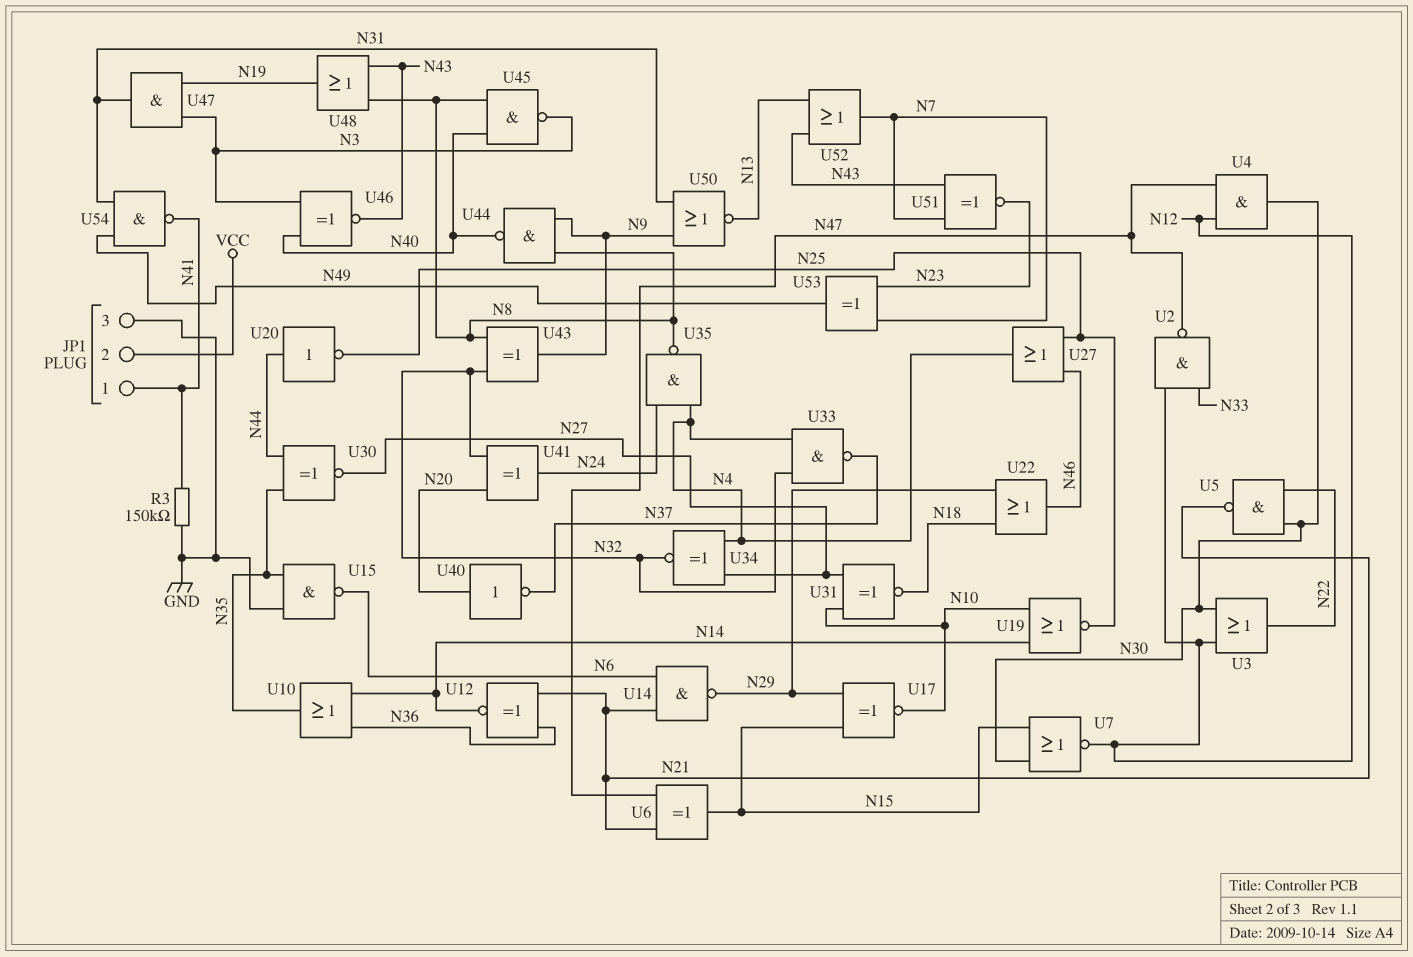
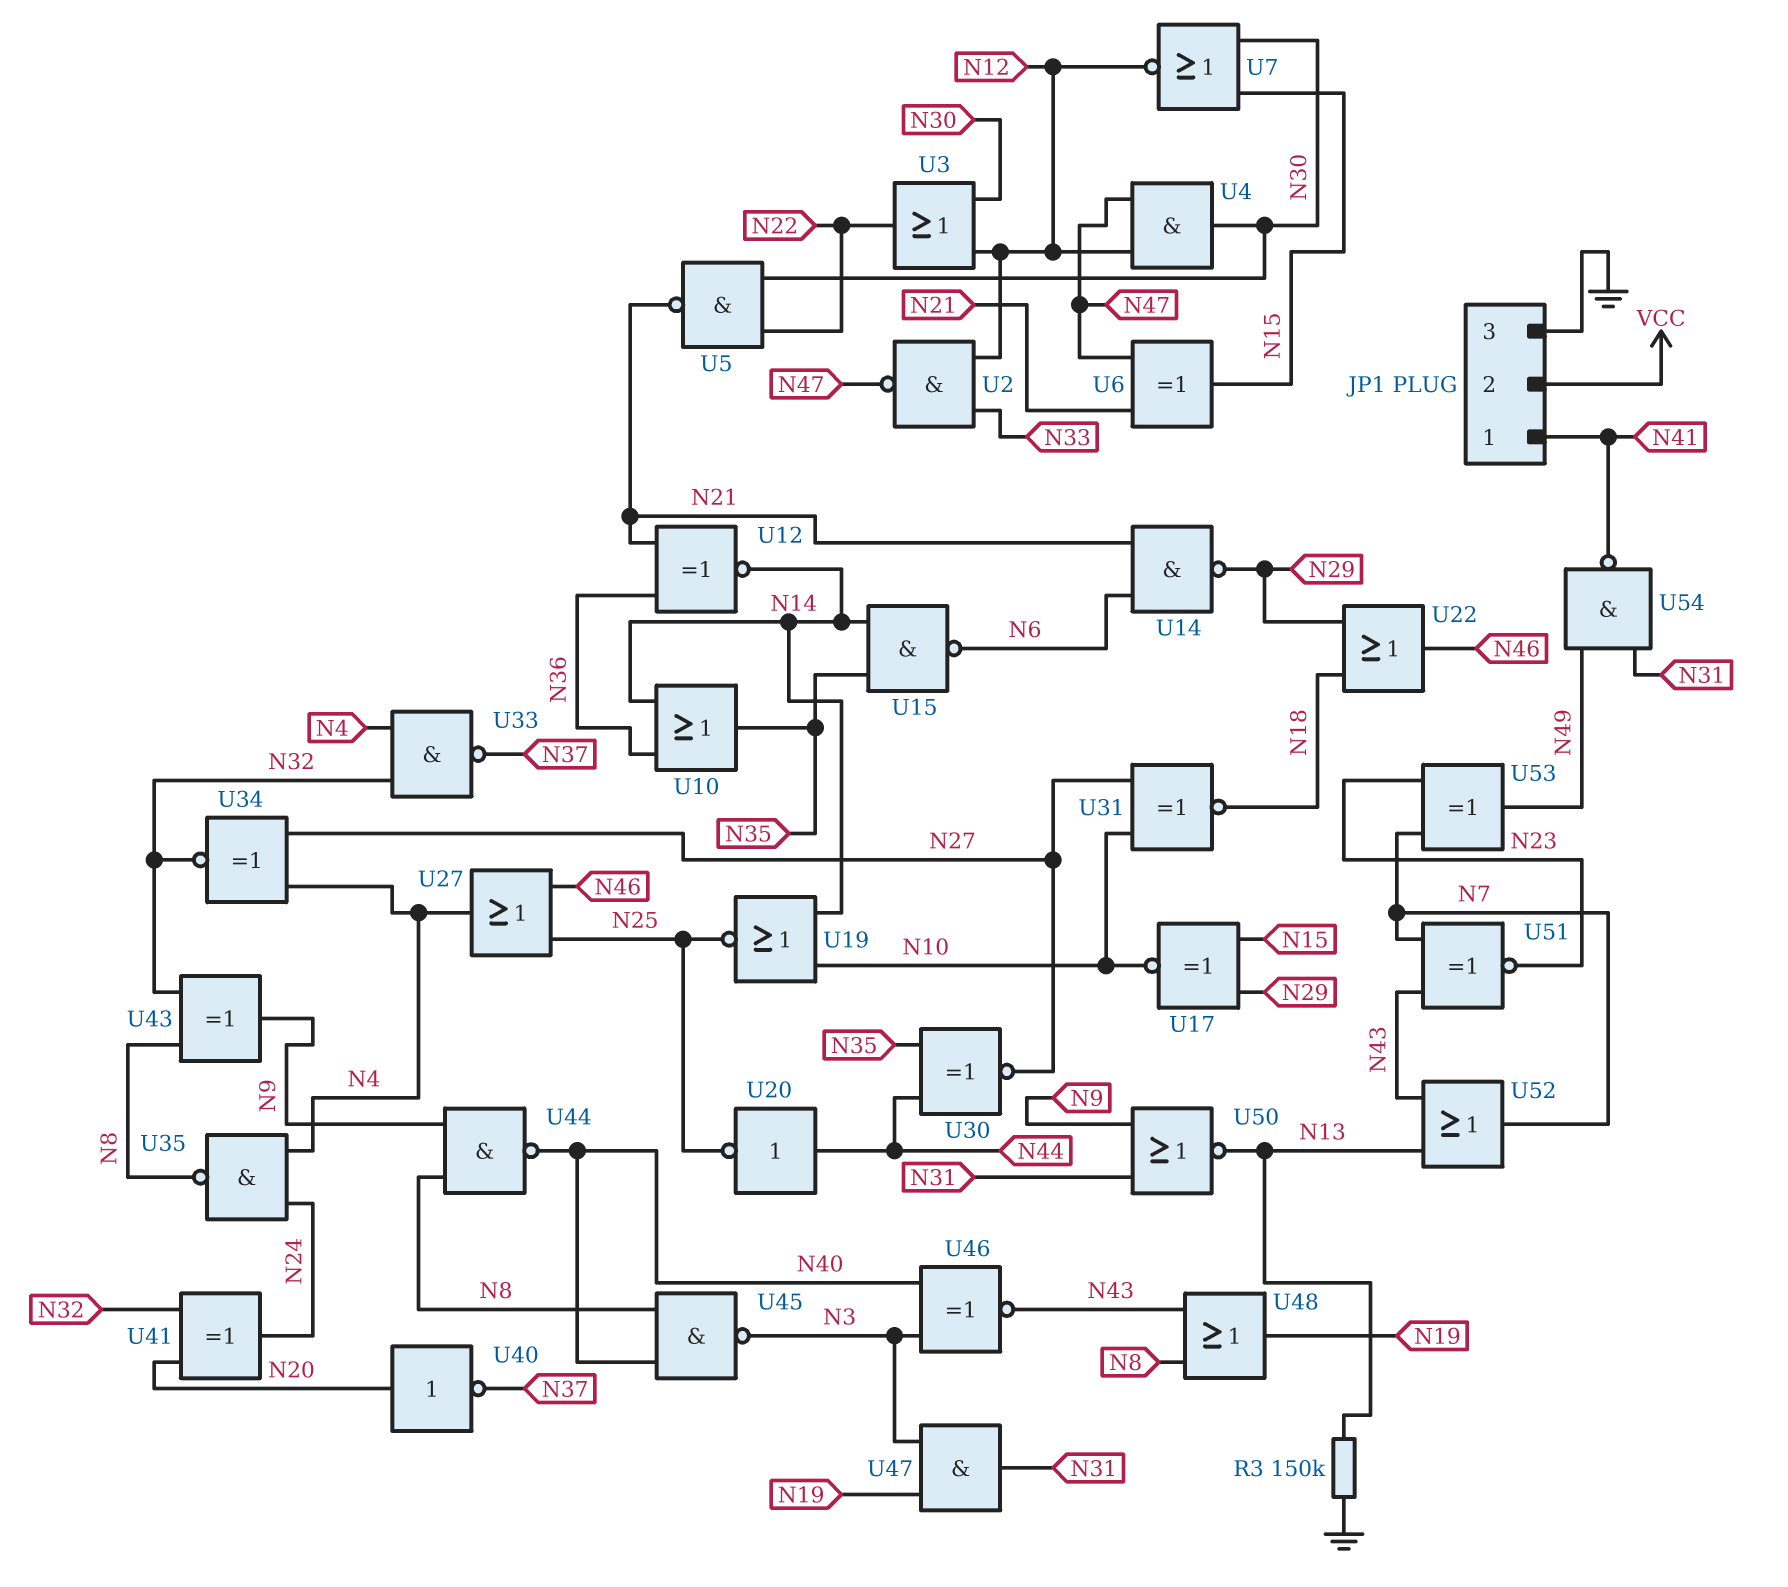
R3: 150k (GND, N41) -> 150k (GND, N13)
U15: NAND (in GND, in N35, out N6) -> NAND (in N14, in N35, out N6)

